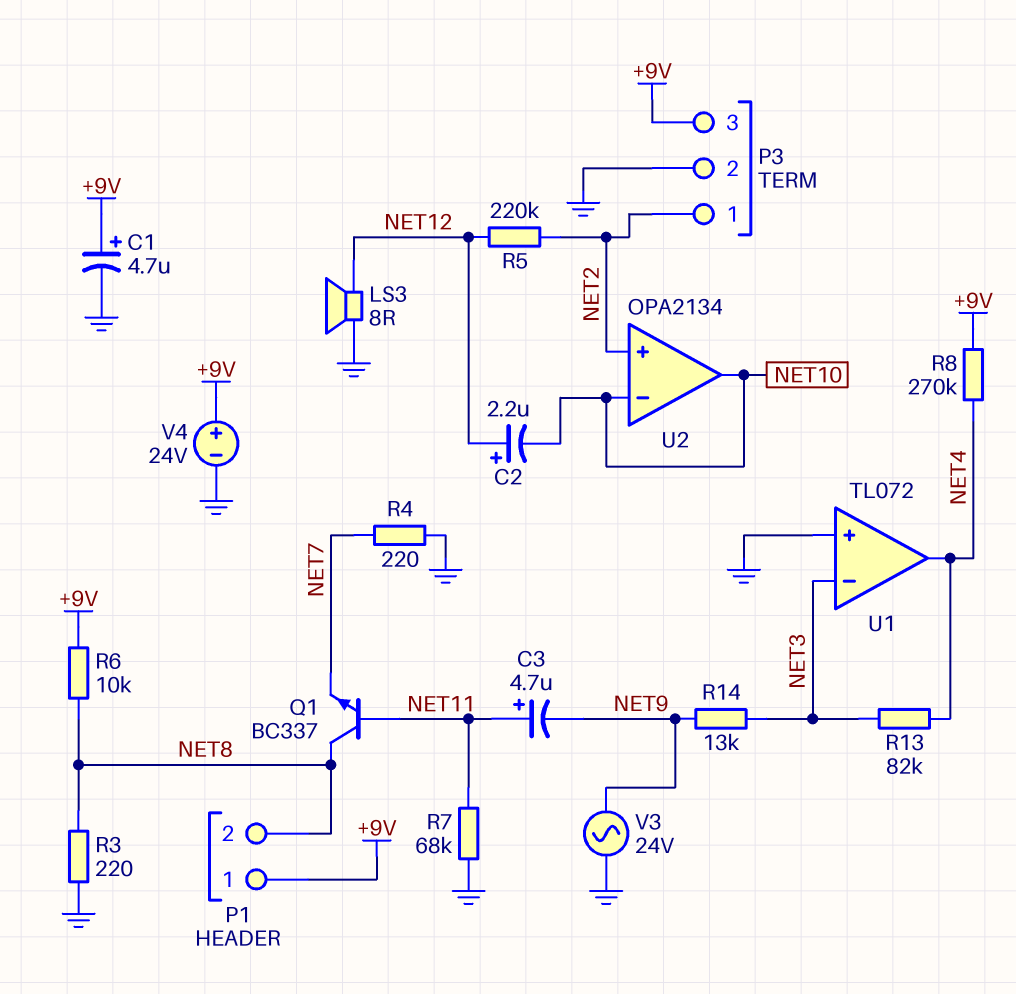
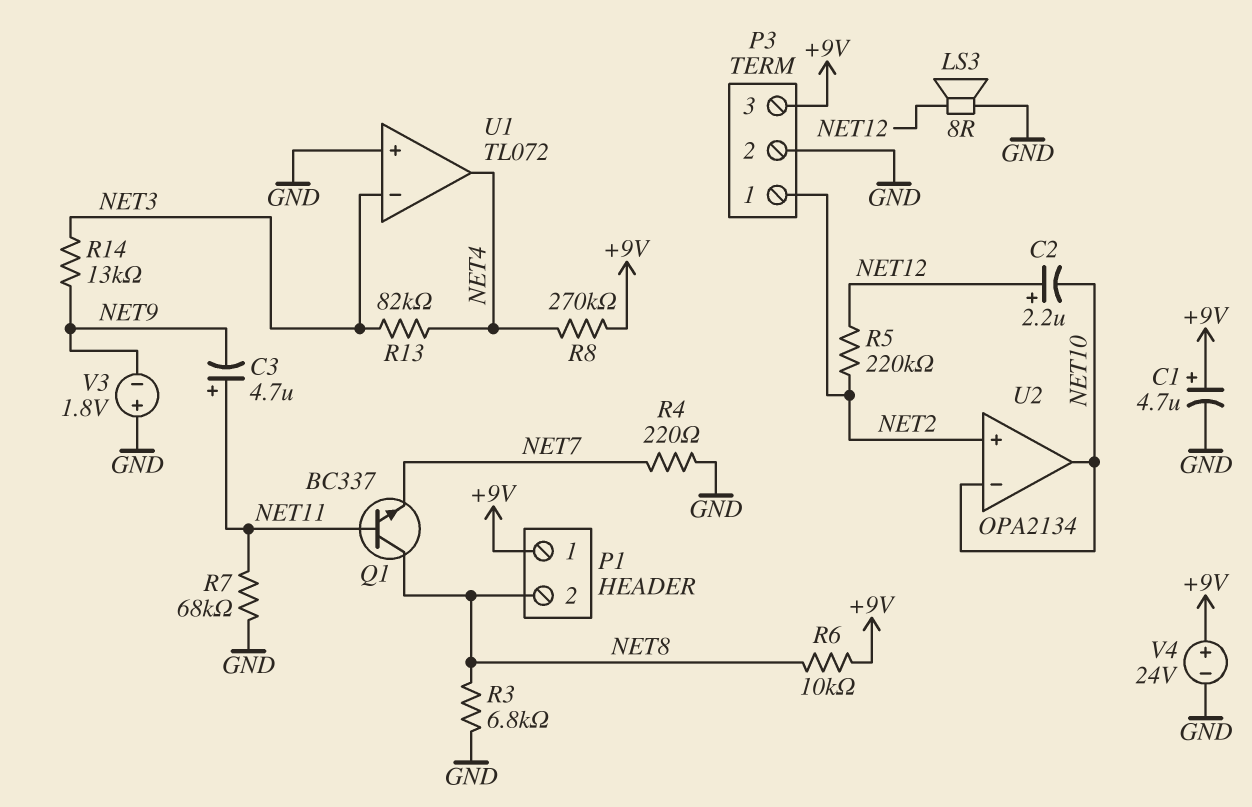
R3: 220 (GND, NET8) -> 6.8k (GND, NET8)
V3: AC 24V (GND, NET9) -> 1.8V (plus GND, minus NET9)

